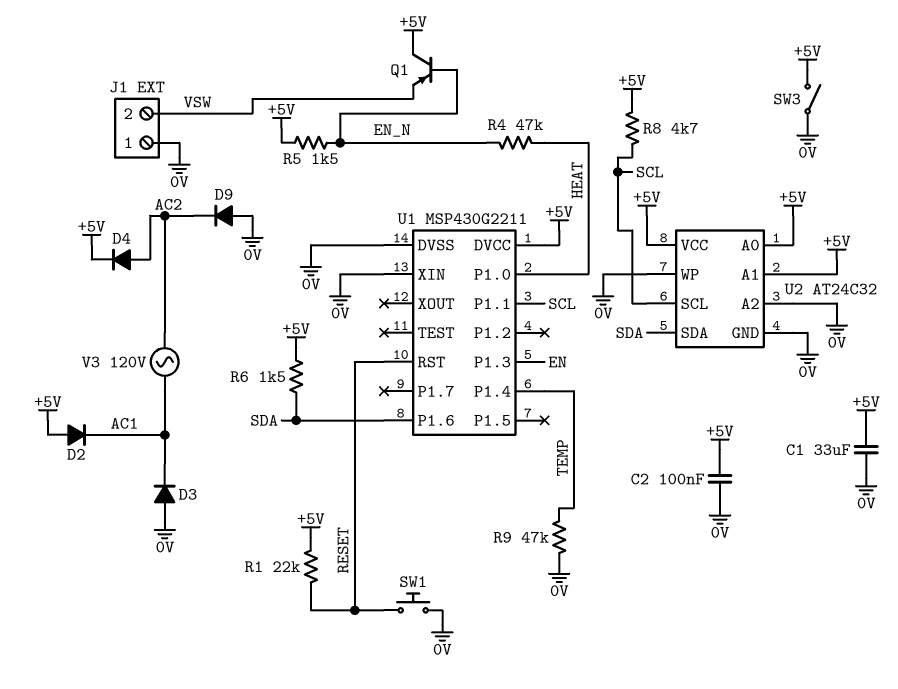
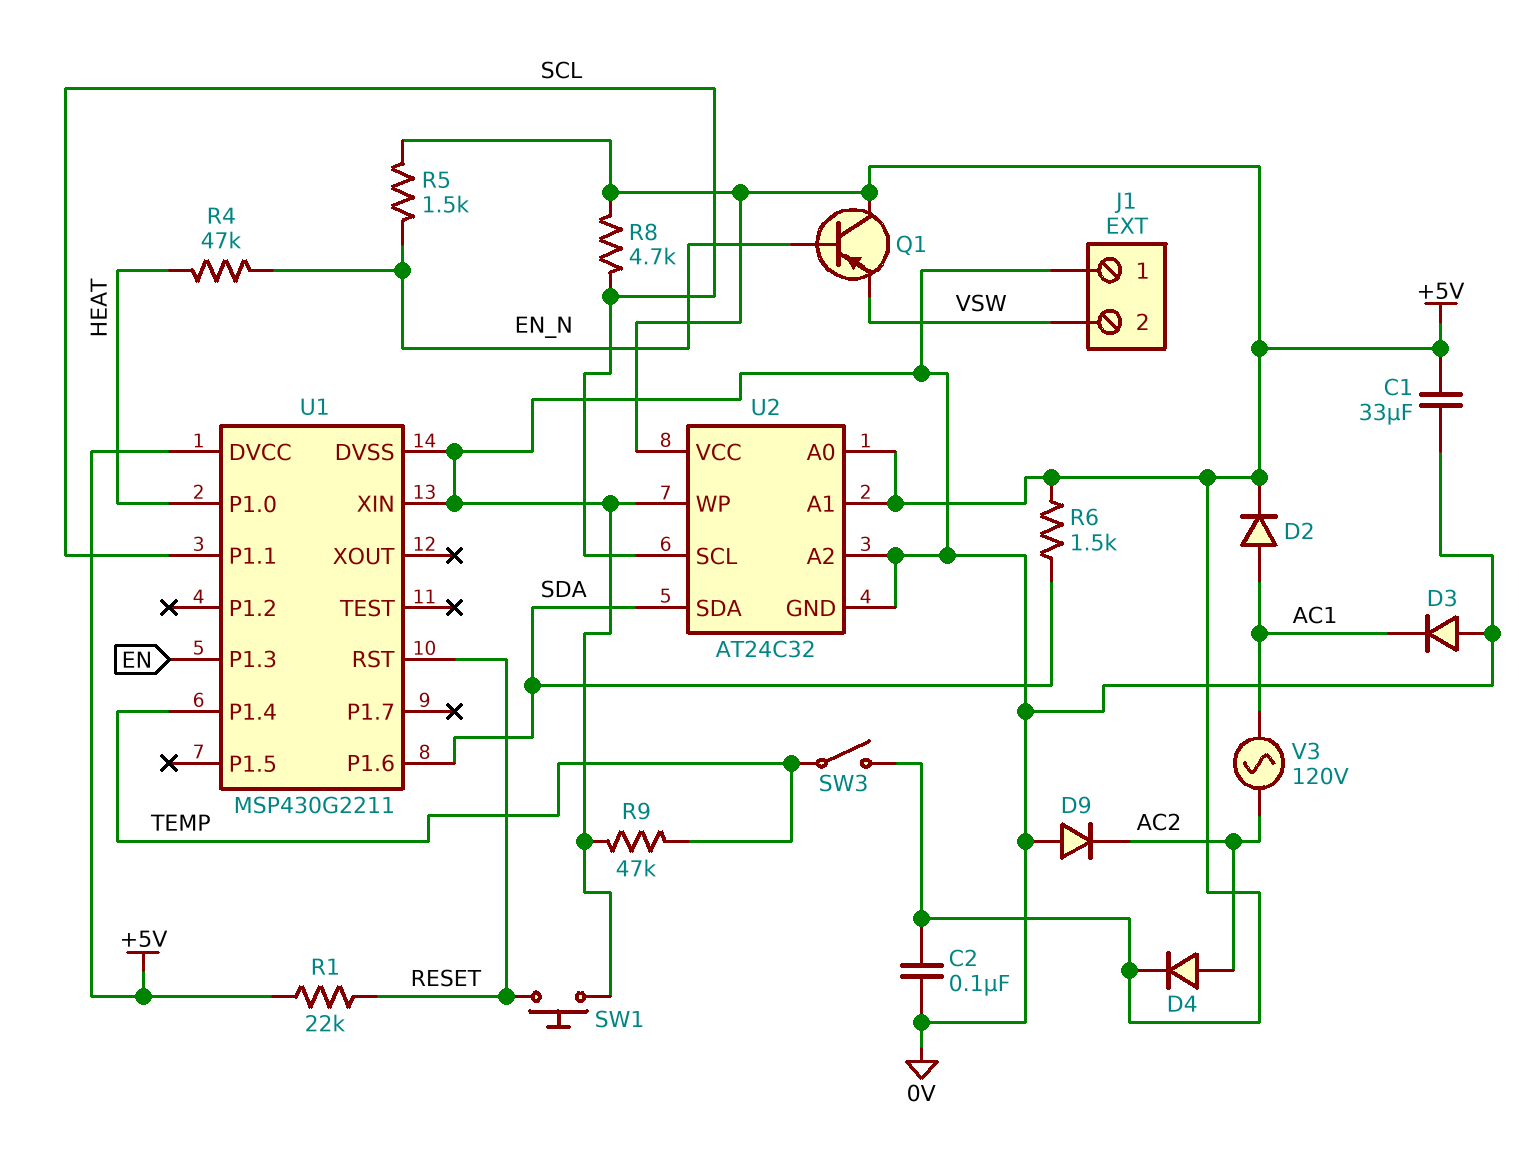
D2: diode (A +5V, K AC1) -> diode (A AC1, K +5V)
SW3: switch (+5V, 0V) -> switch (+5V, TEMP)

